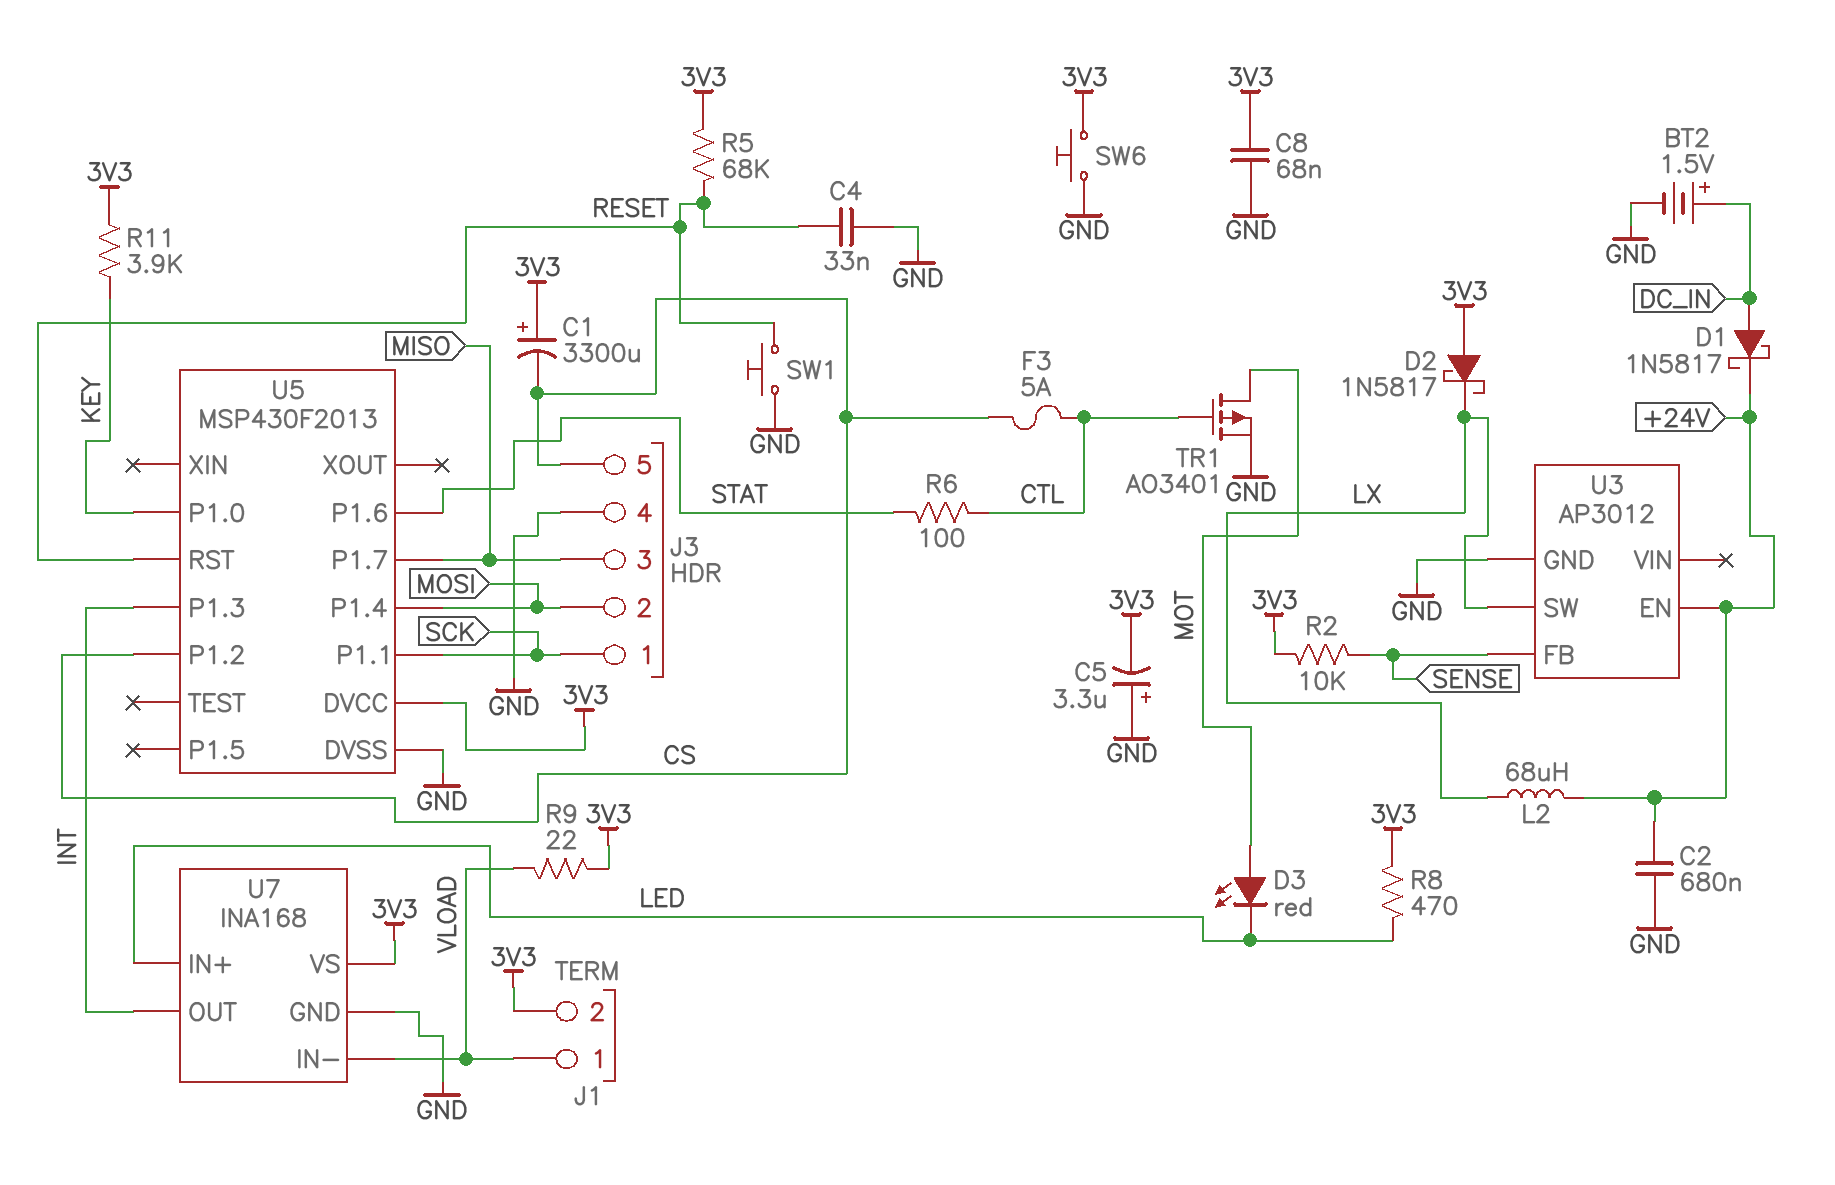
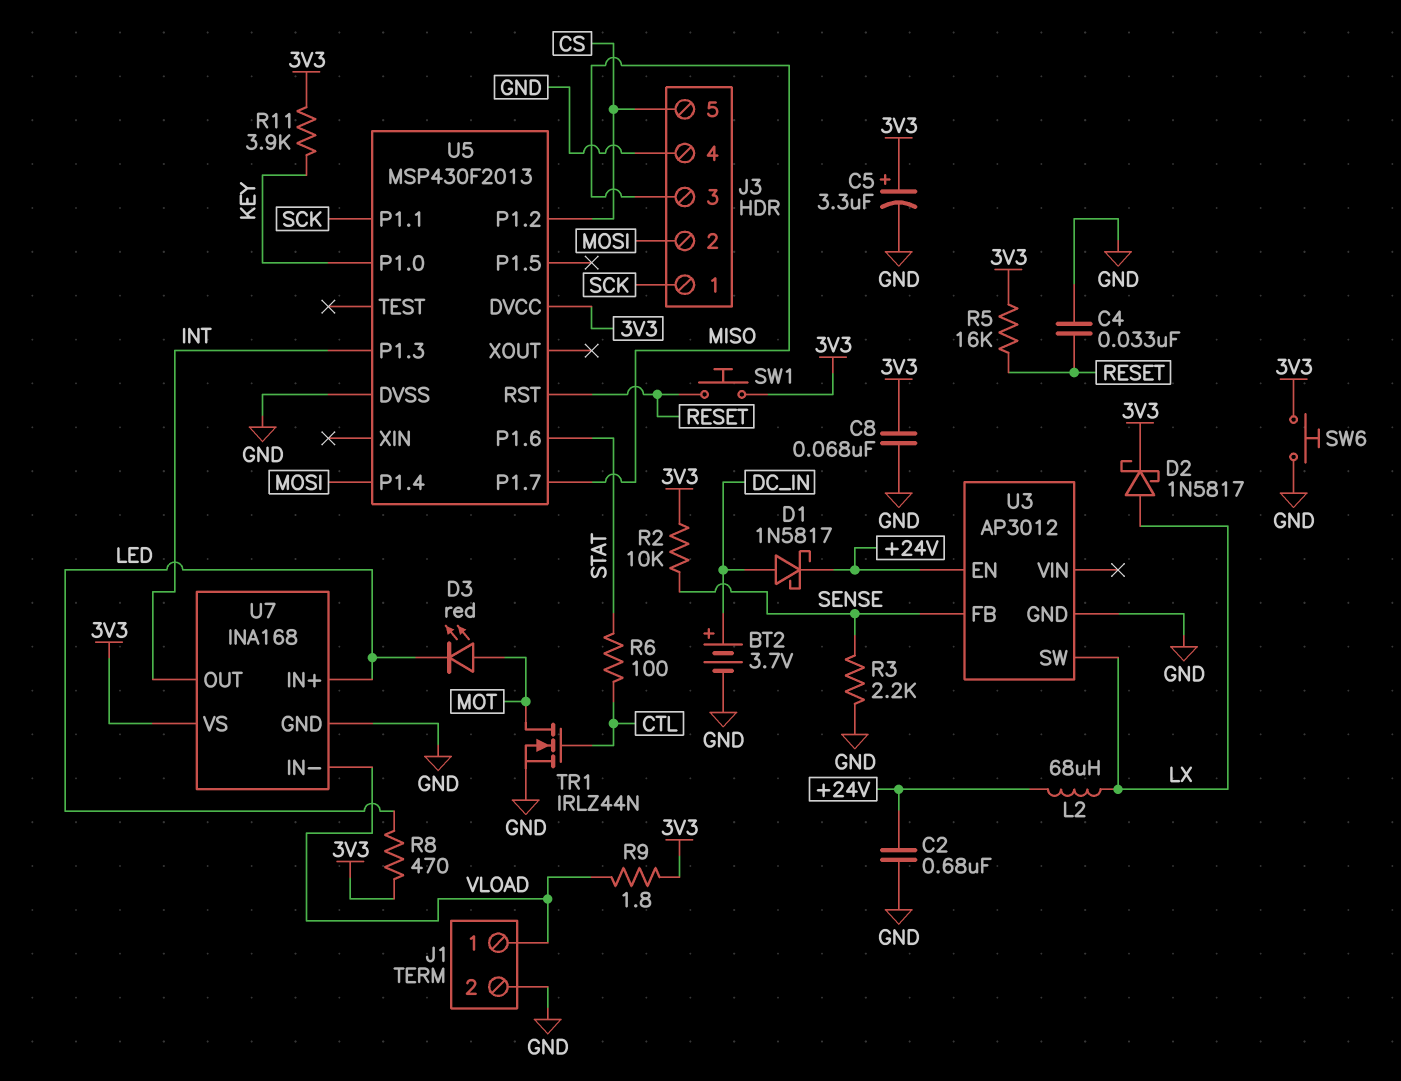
BT2: 1.5V (plus DC_IN, minus GND) -> 3.7V (plus DC_IN, minus GND)
C1: 3300uF (plus 3V3, minus CS) -> none
C5: 3.3uF (plus GND, minus 3V3) -> 3.3uF (plus 3V3, minus GND)
D2: schottky 1N5817 (A 3V3, K LX) -> schottky 1N5817 (A LX, K 3V3)
F3: 5A (CS, CTL) -> none
J1 pin 2: 3V3 -> GND
R3: none -> 2.2k (GND, SENSE)
R5: 68k (3V3, RESET) -> 16k (3V3, RESET)
R9: 22 (3V3, VLOAD) -> 1.8 (3V3, VLOAD)
SW1: button (GND, RESET) -> button (3V3, RESET)
TR1: PMOS AO3401 (G CTL, D MOT, S GND) -> NMOS IRLZ44N (G CTL, D MOT, S GND)

